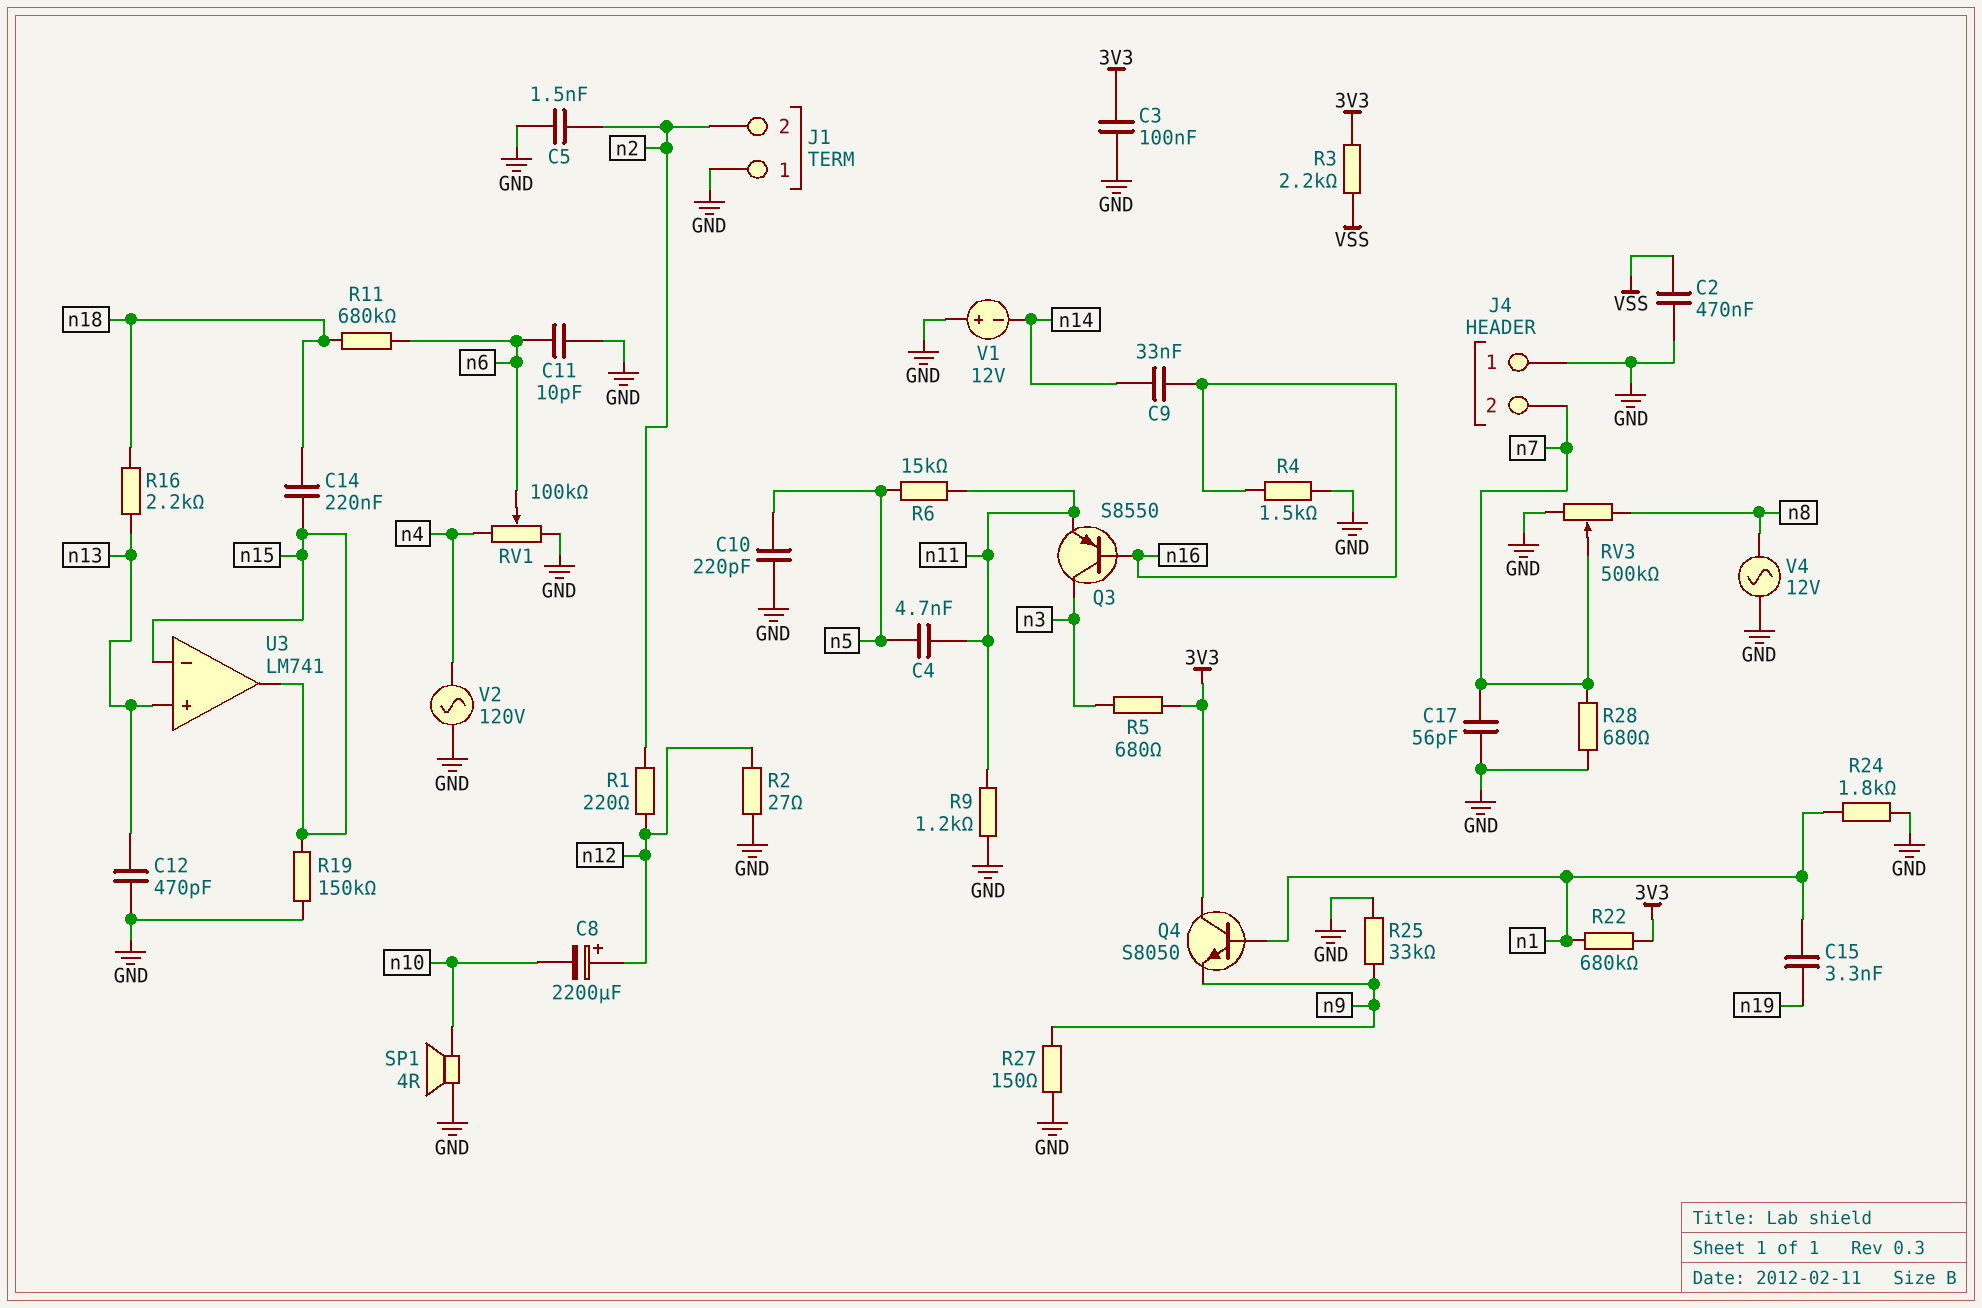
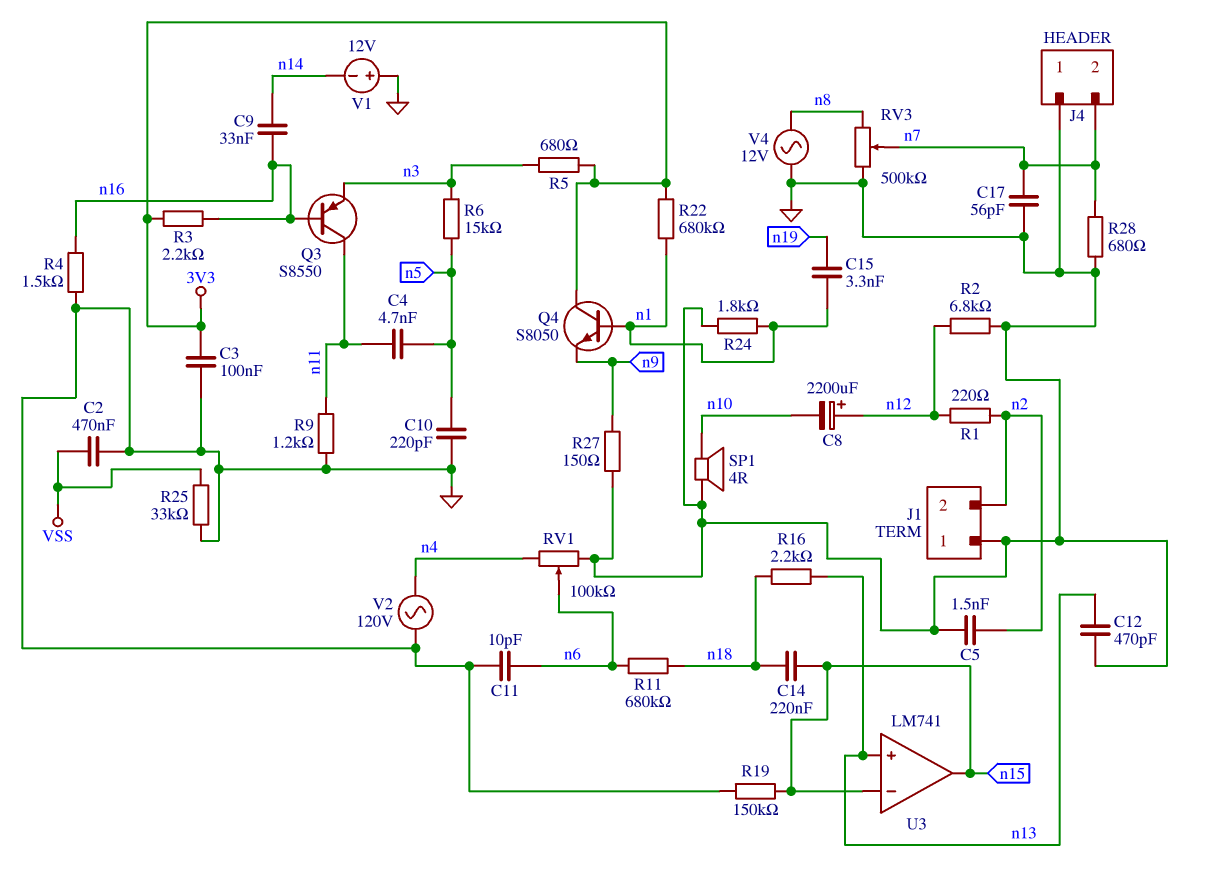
Q3: PNP S8550 (B n16, C n3, E n11) -> PNP S8550 (B n16, C n11, E n3)
R2: 27 (GND, n12) -> 6.8k (GND, n12)
R3: 2.2k (3V3, VSS) -> 2.2k (3V3, n16)
R6: 15k (n5, n11) -> 15k (n3, n5)
R25: 33k (GND, n9) -> 33k (GND, VSS)

